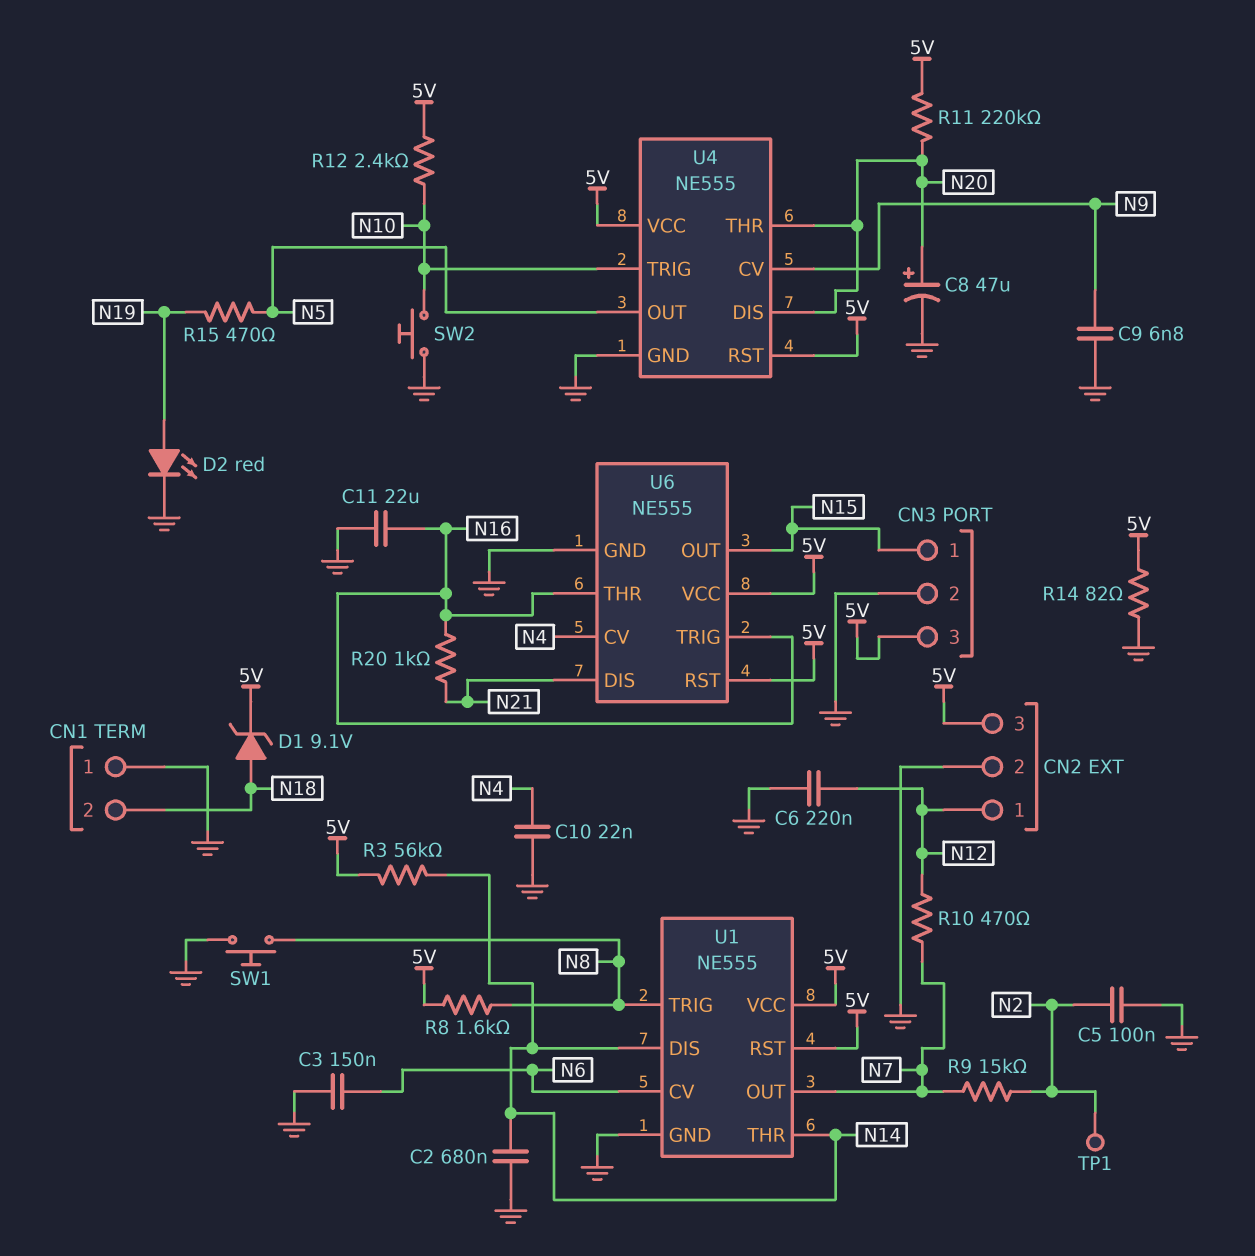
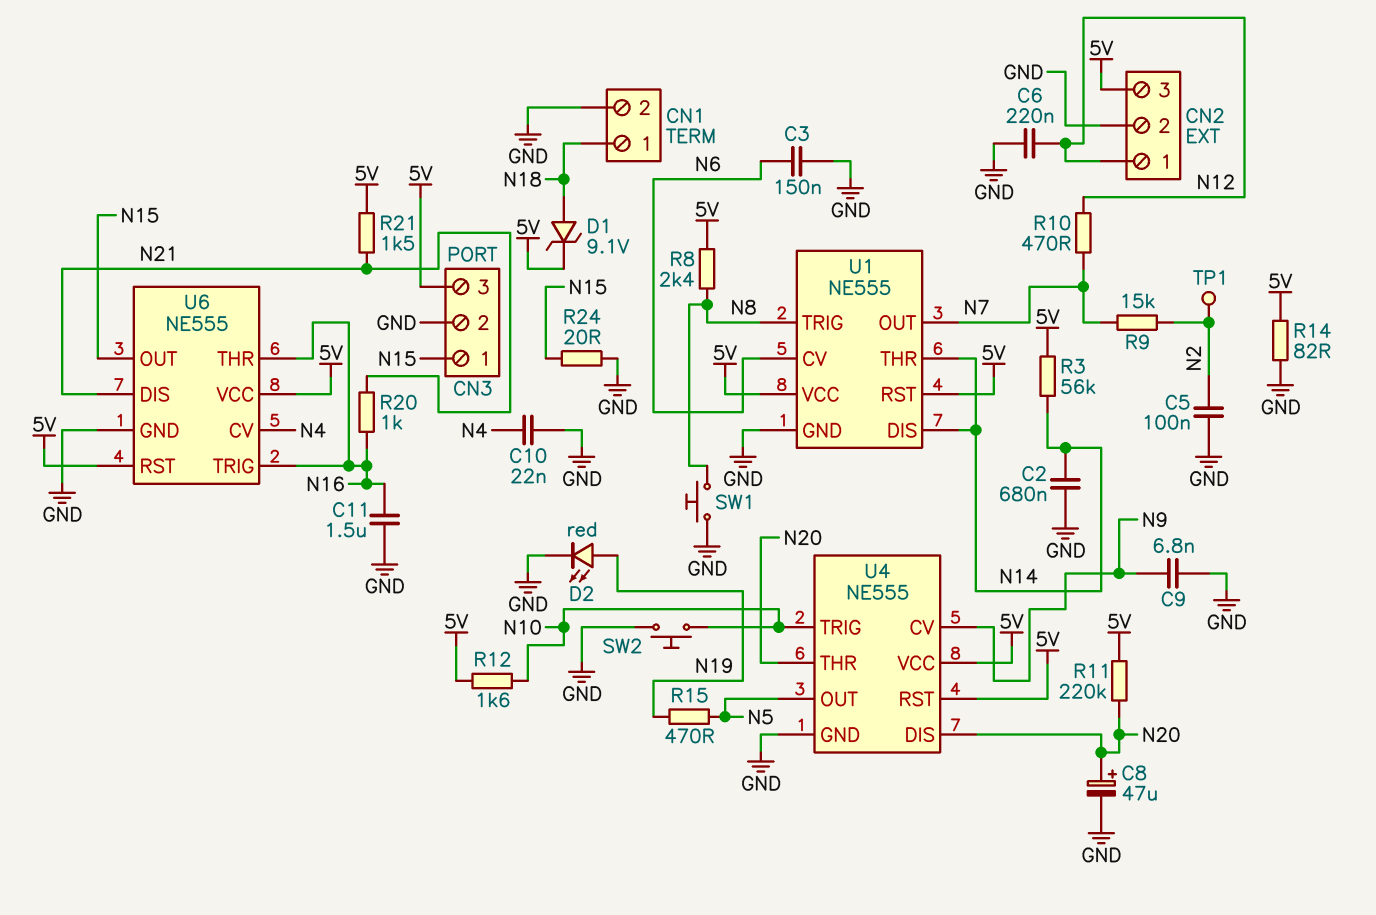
C11: 22uF (GND, N16) -> 1.5uF (GND, N16)
CN1 pin 1: GND -> N18
CN1 pin 2: N18 -> GND
R8: 1.6k (5V, N8) -> 2.4k (5V, N8)
R12: 2.4k (5V, N10) -> 1.6k (5V, N10)
R21: none -> 1.5k (5V, N21)
R24: none -> 20 (GND, N15)

